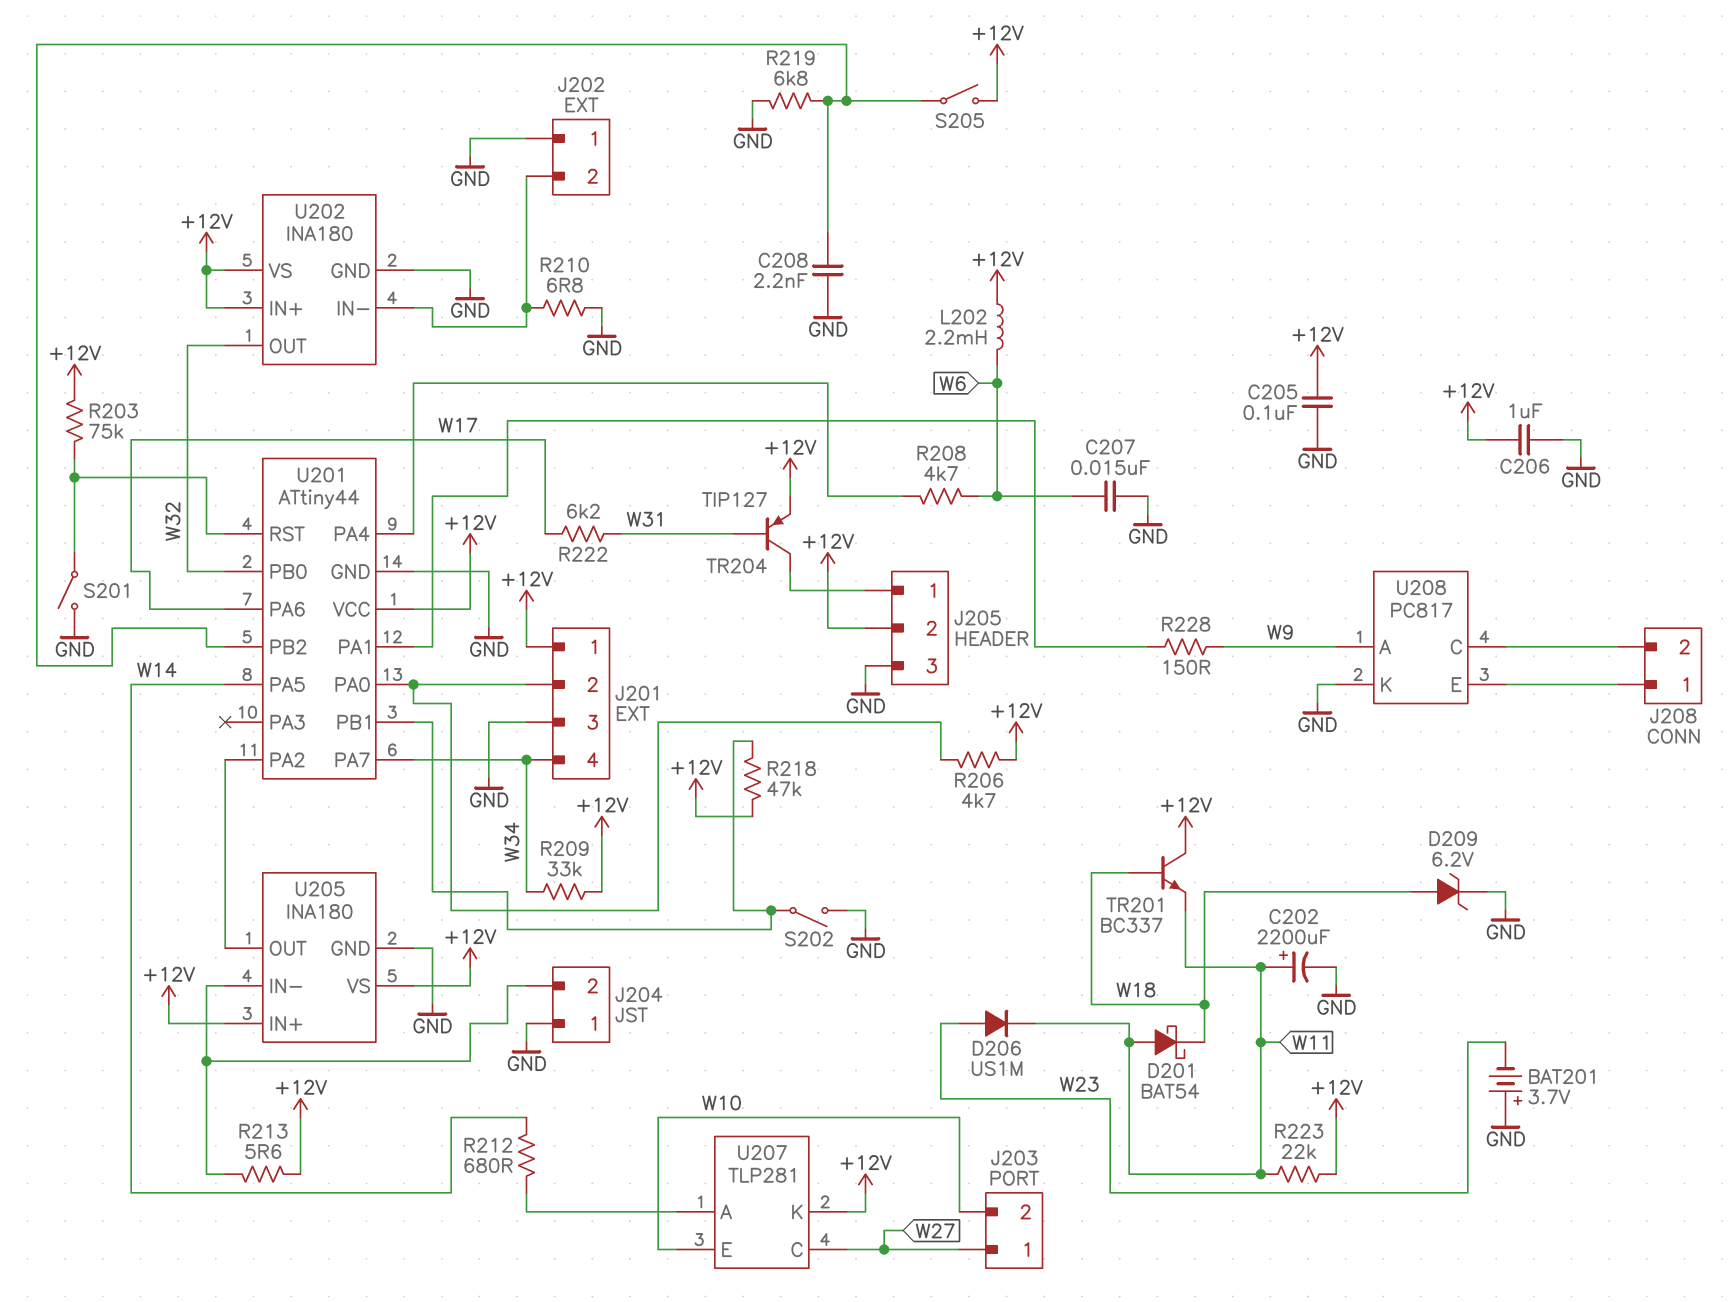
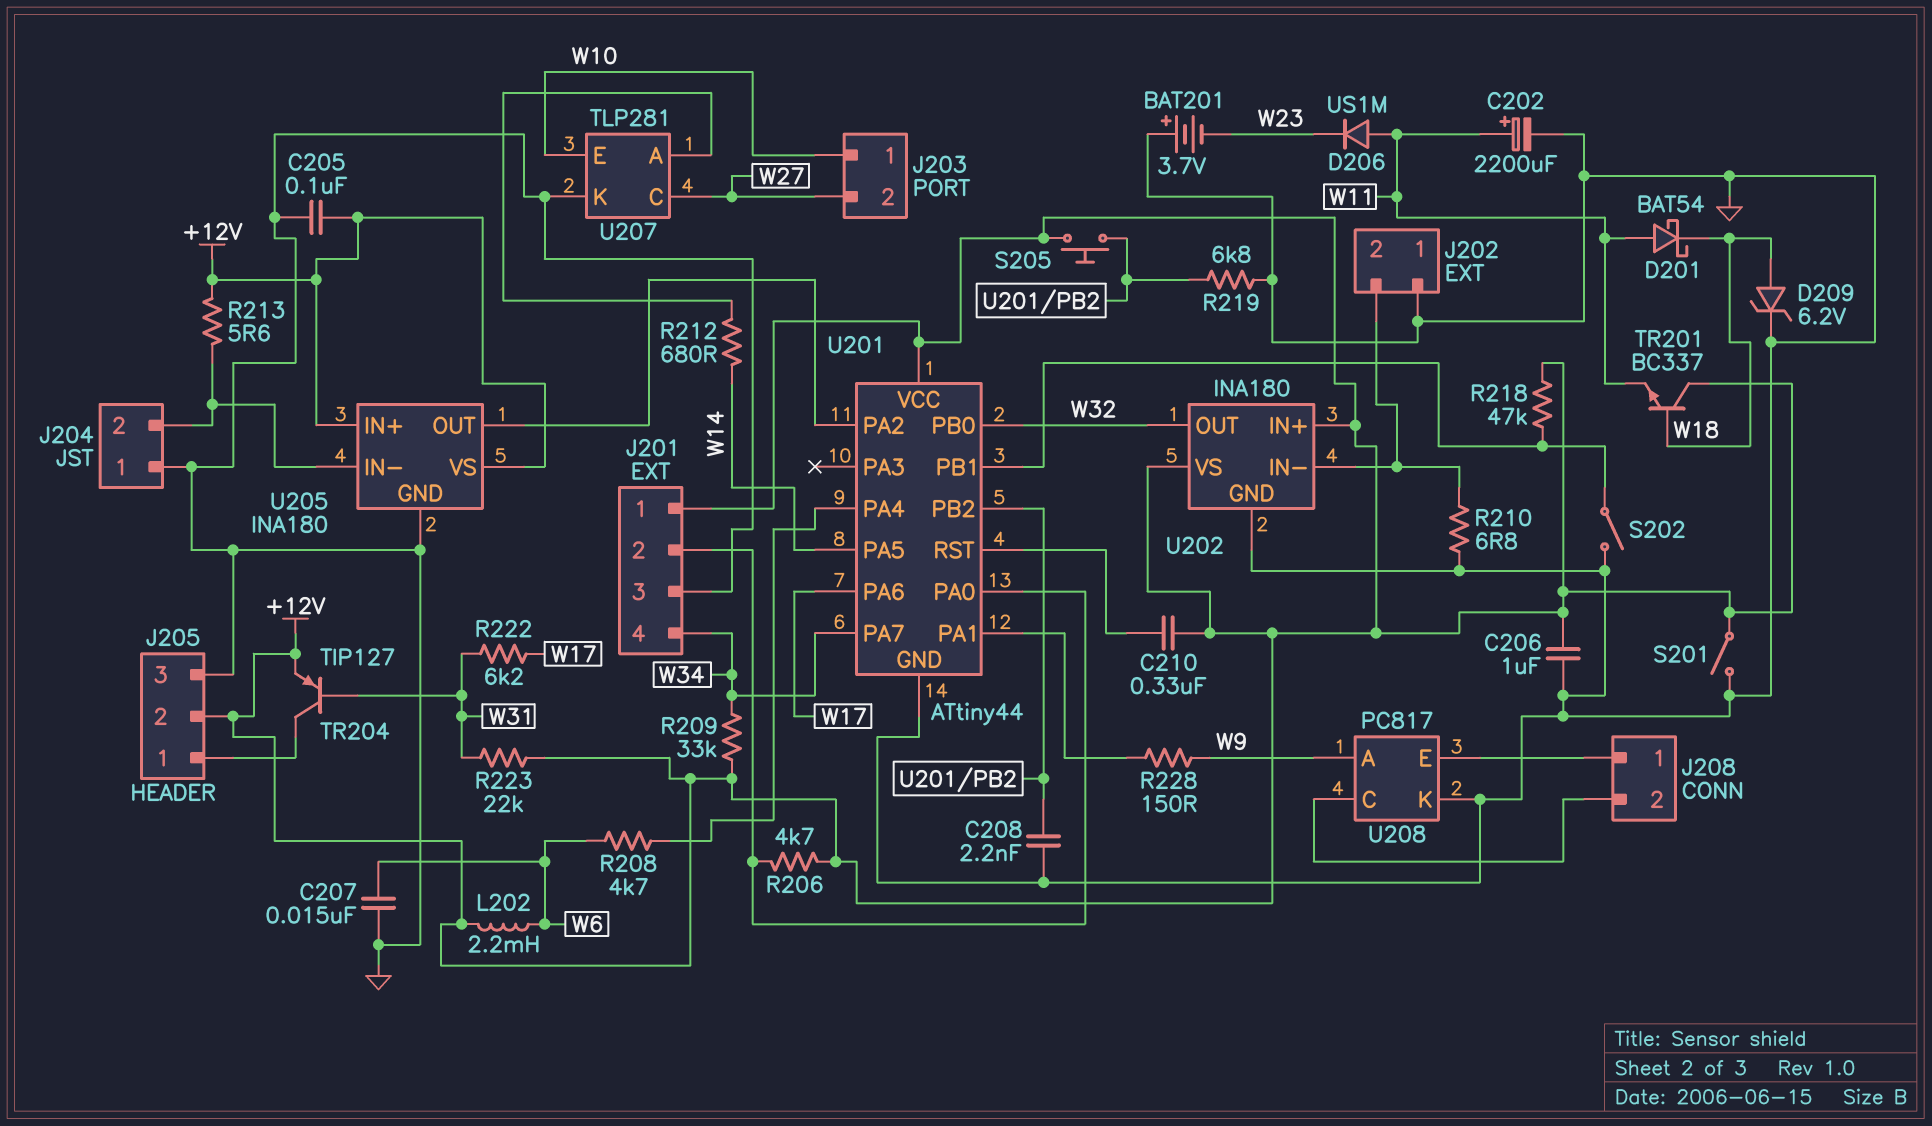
C210: none -> 330nF (+12V, U201/RST)
D206: diode US1M (A W23, K W11) -> diode US1M (A W11, K W23)
J203 pin 1: W27 -> W10
J203 pin 2: W10 -> W27
R203: 75k (+12V, U201/RST) -> none
R223: 22k (+12V, W11) -> 22k (+12V, W31)
S201: switch (GND, U201/RST) -> switch (+12V, GND)
S205: switch (+12V, U201/PB2) -> button (+12V, U201/PB2)
U207 pin K: +12V -> GND

